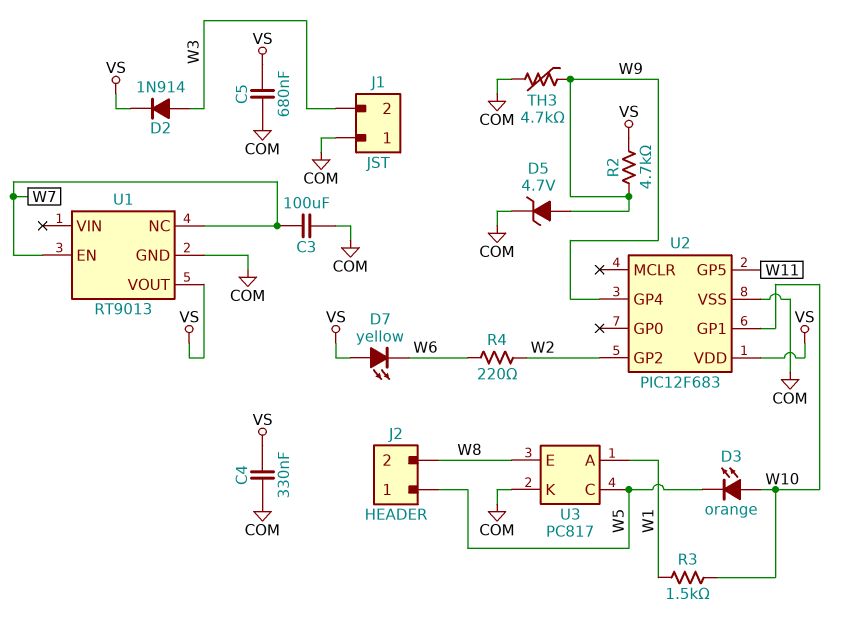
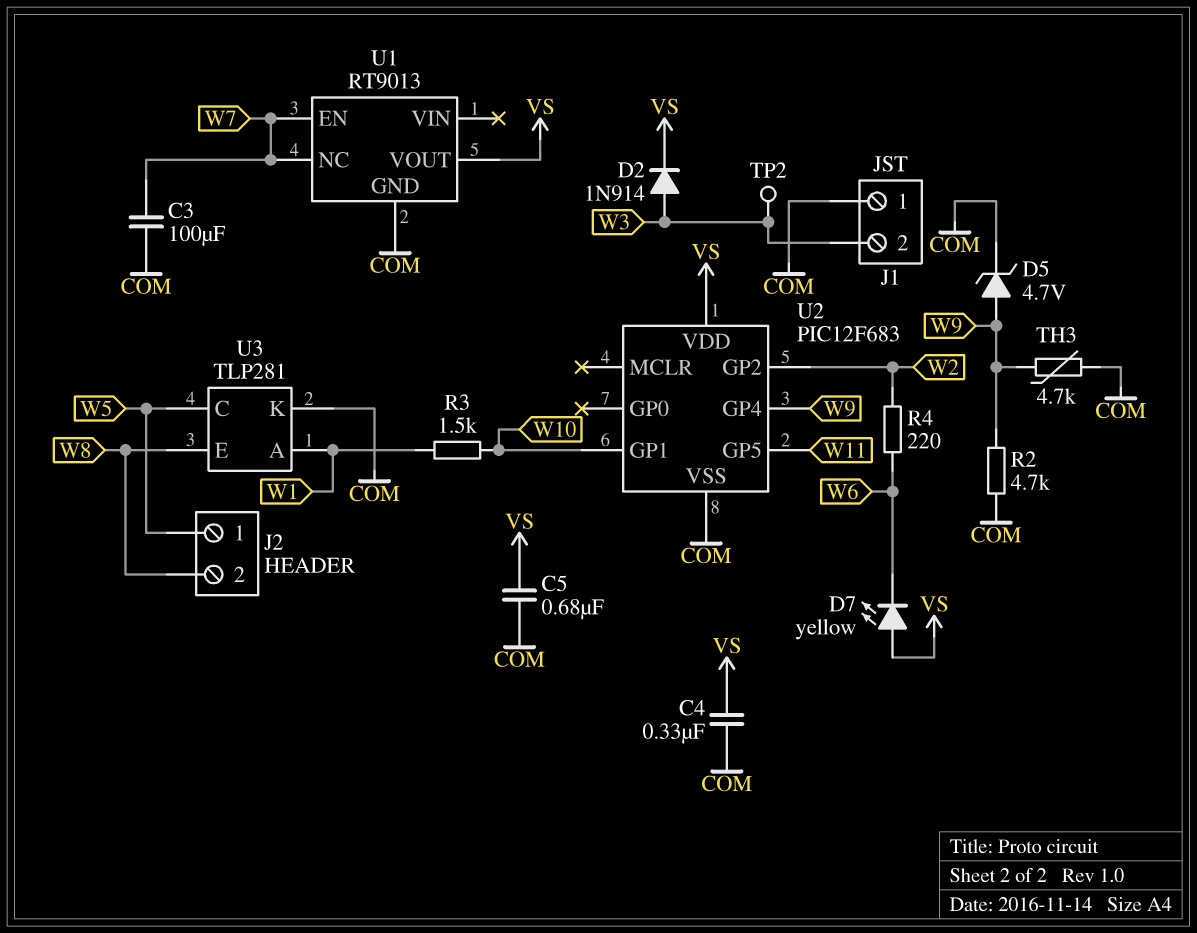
D3: LED orange (A W10, K W5) -> none
R2: 4.7k (VS, W9) -> 4.7k (COM, W9)
TP2: none -> test point (W3)
U3: PC817 -> TLP281

